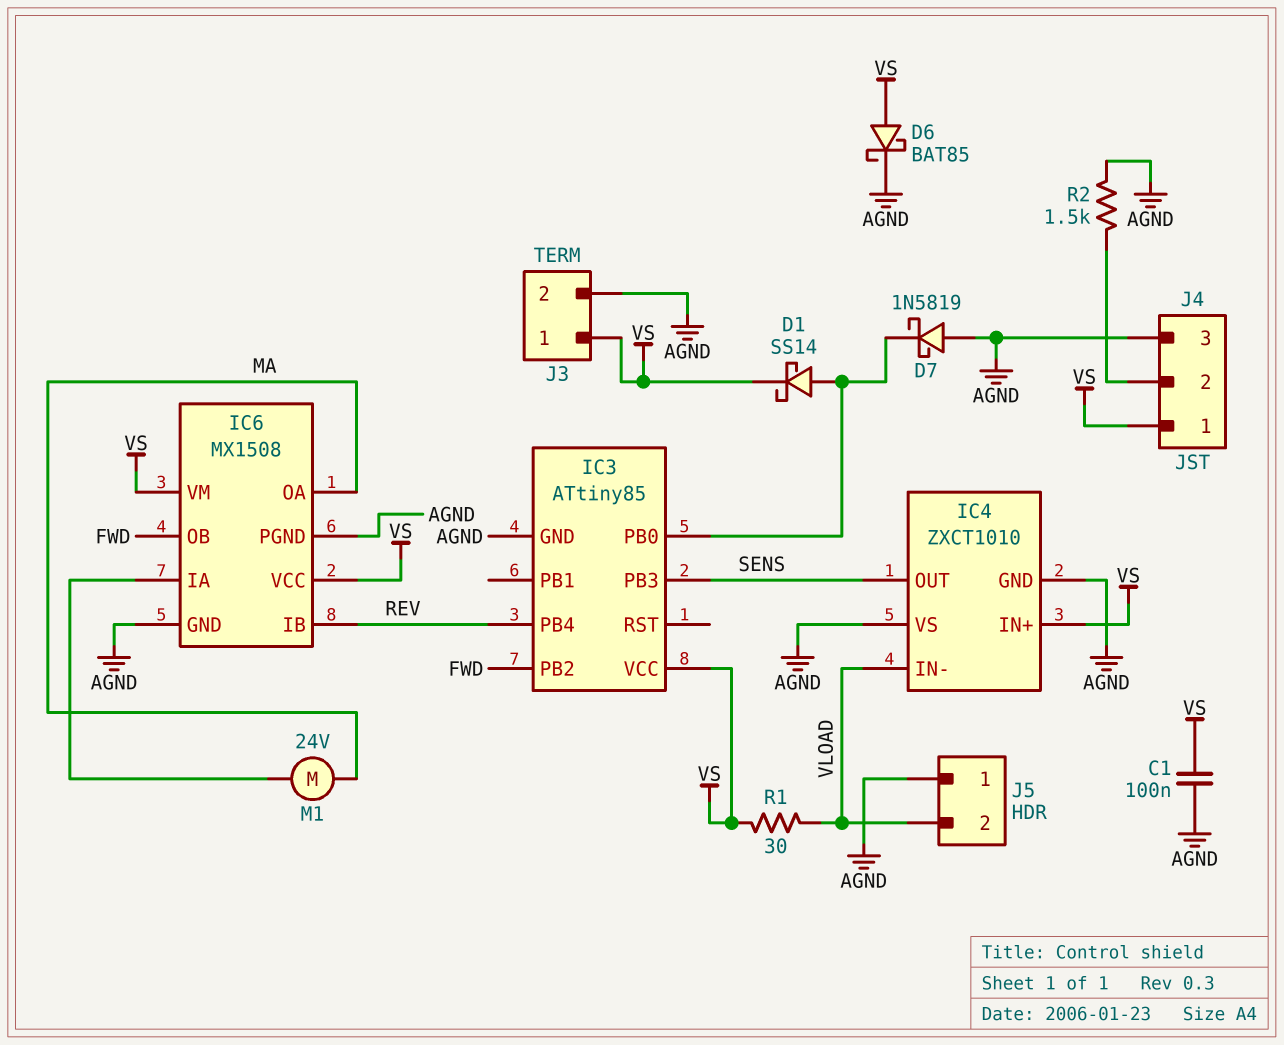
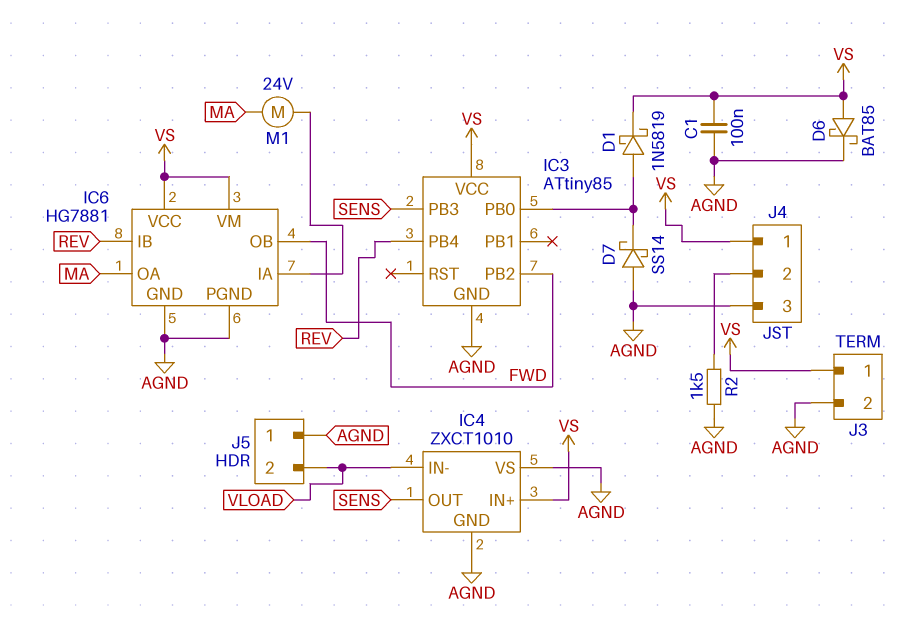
D1: schottky SS14 (A IC3/PB0, K VS) -> schottky 1N5819 (A IC3/PB0, K VS)
D7: schottky 1N5819 (A AGND, K IC3/PB0) -> schottky SS14 (A AGND, K IC3/PB0)
IC6: MX1508 -> HG7881
R1: 30 (VLOAD, VS) -> none

